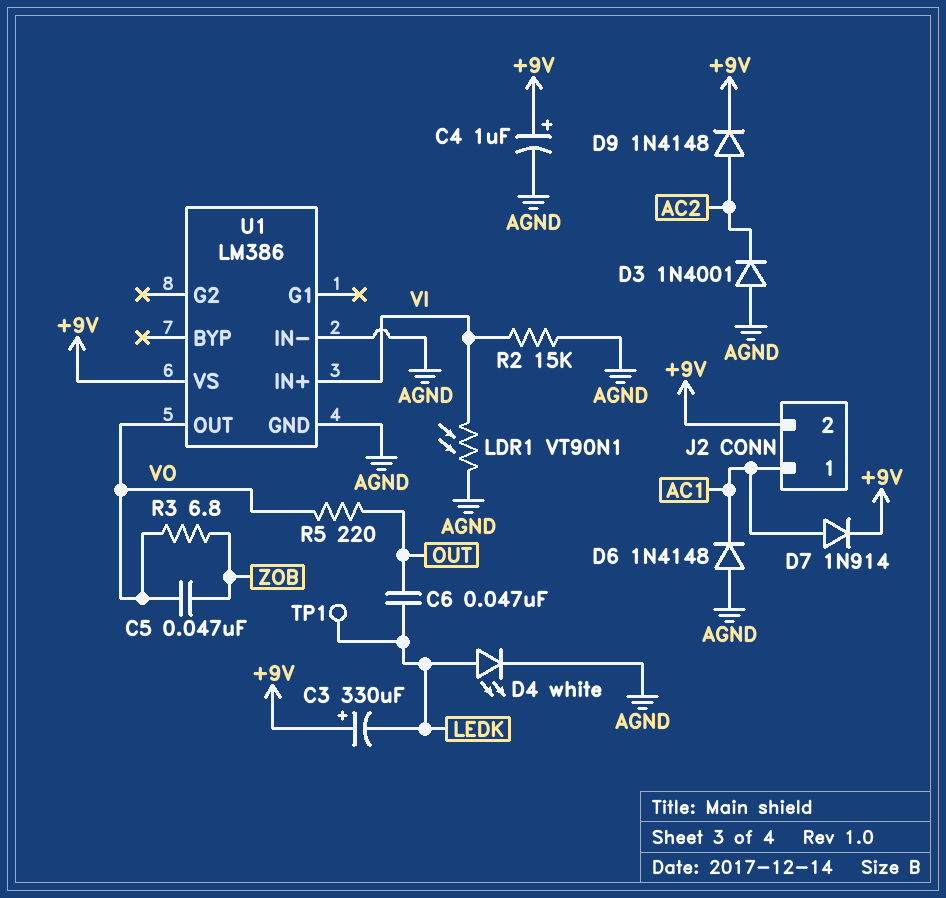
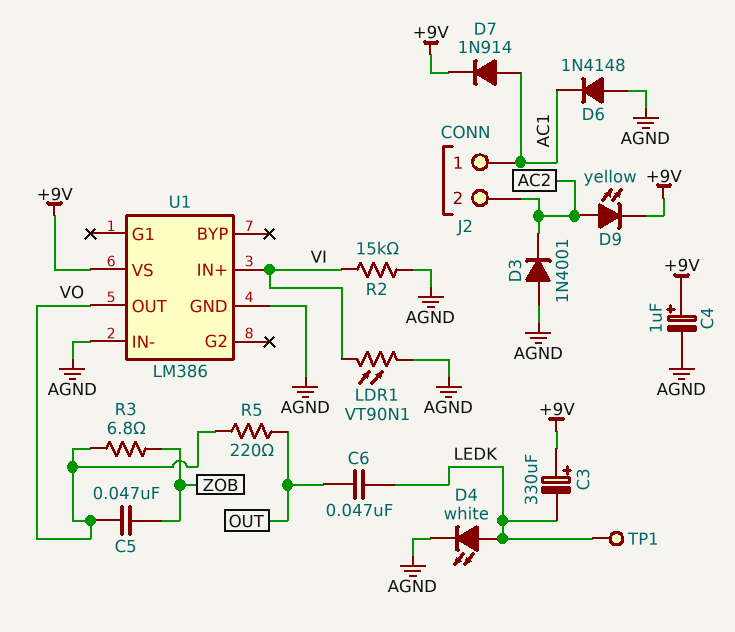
D9: diode 1N4148 (A AC2, K +9V) -> LED yellow (A AC2, K +9V)
J2 pin 2: +9V -> AC2

